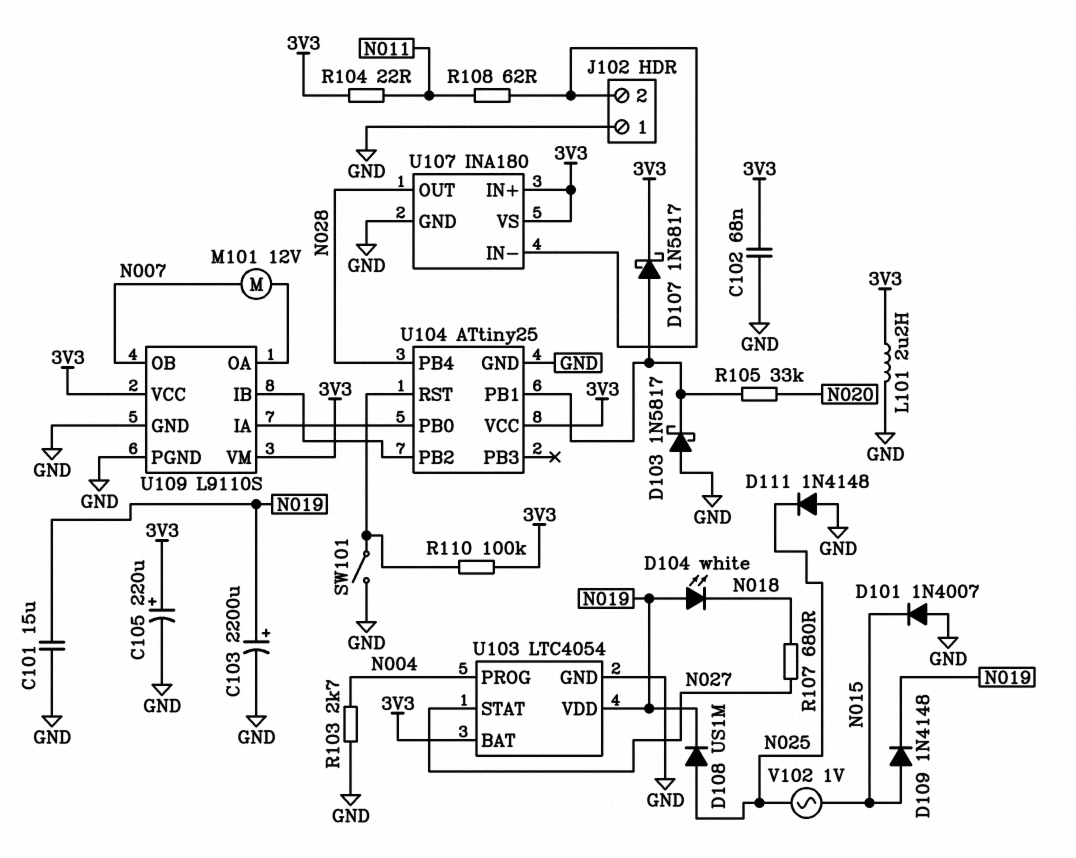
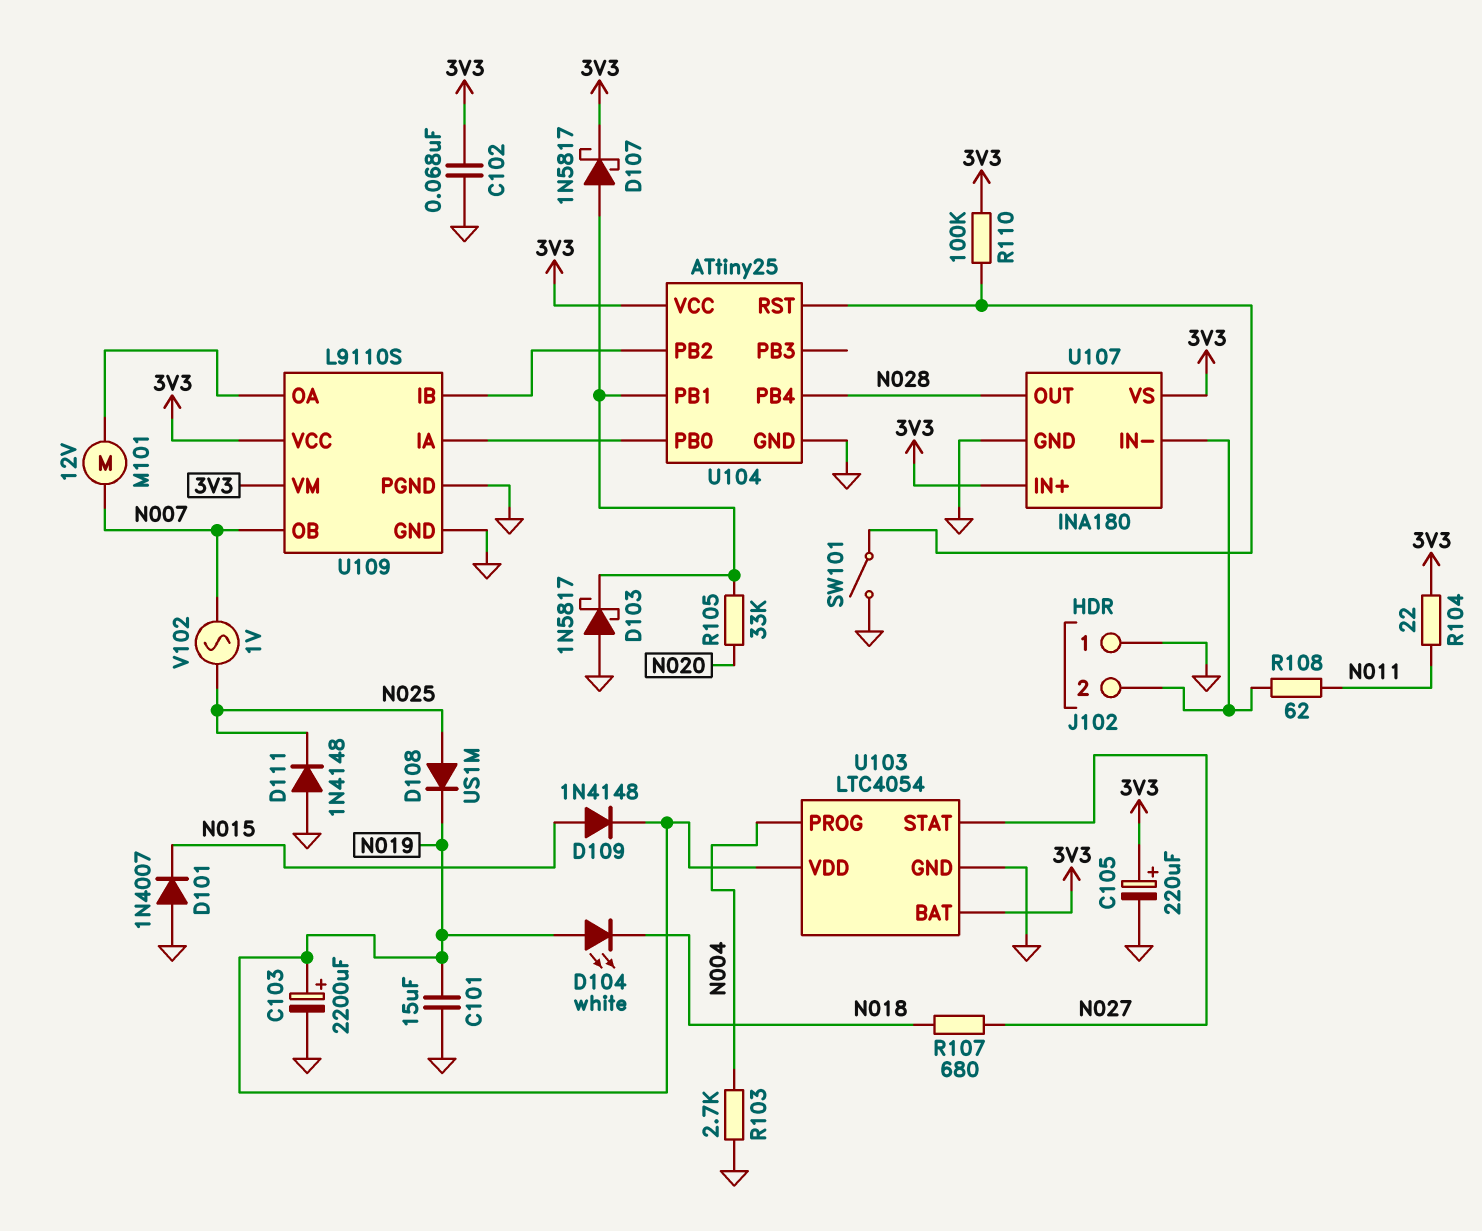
L101: 2.2uH (3V3, GND) -> none
V102: AC 1V (N015, N025) -> AC 1V (N007, N025)

